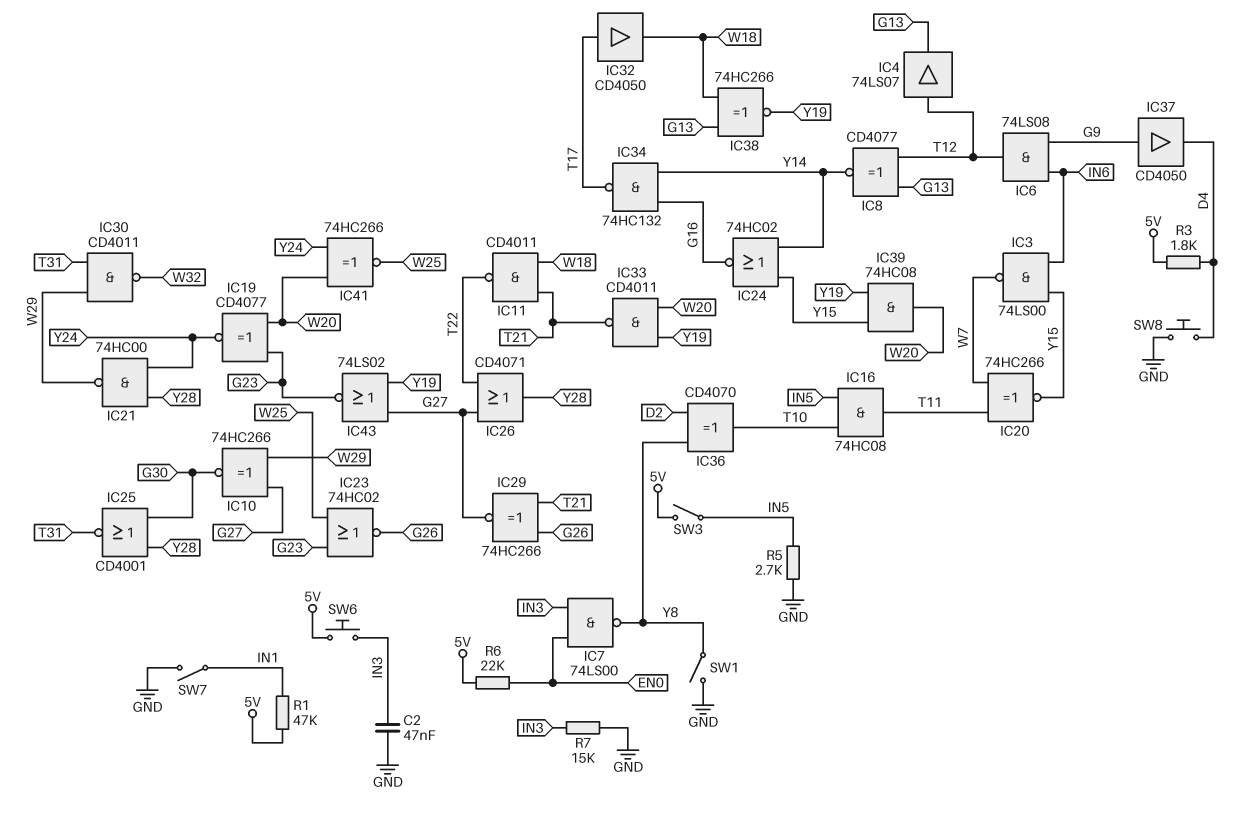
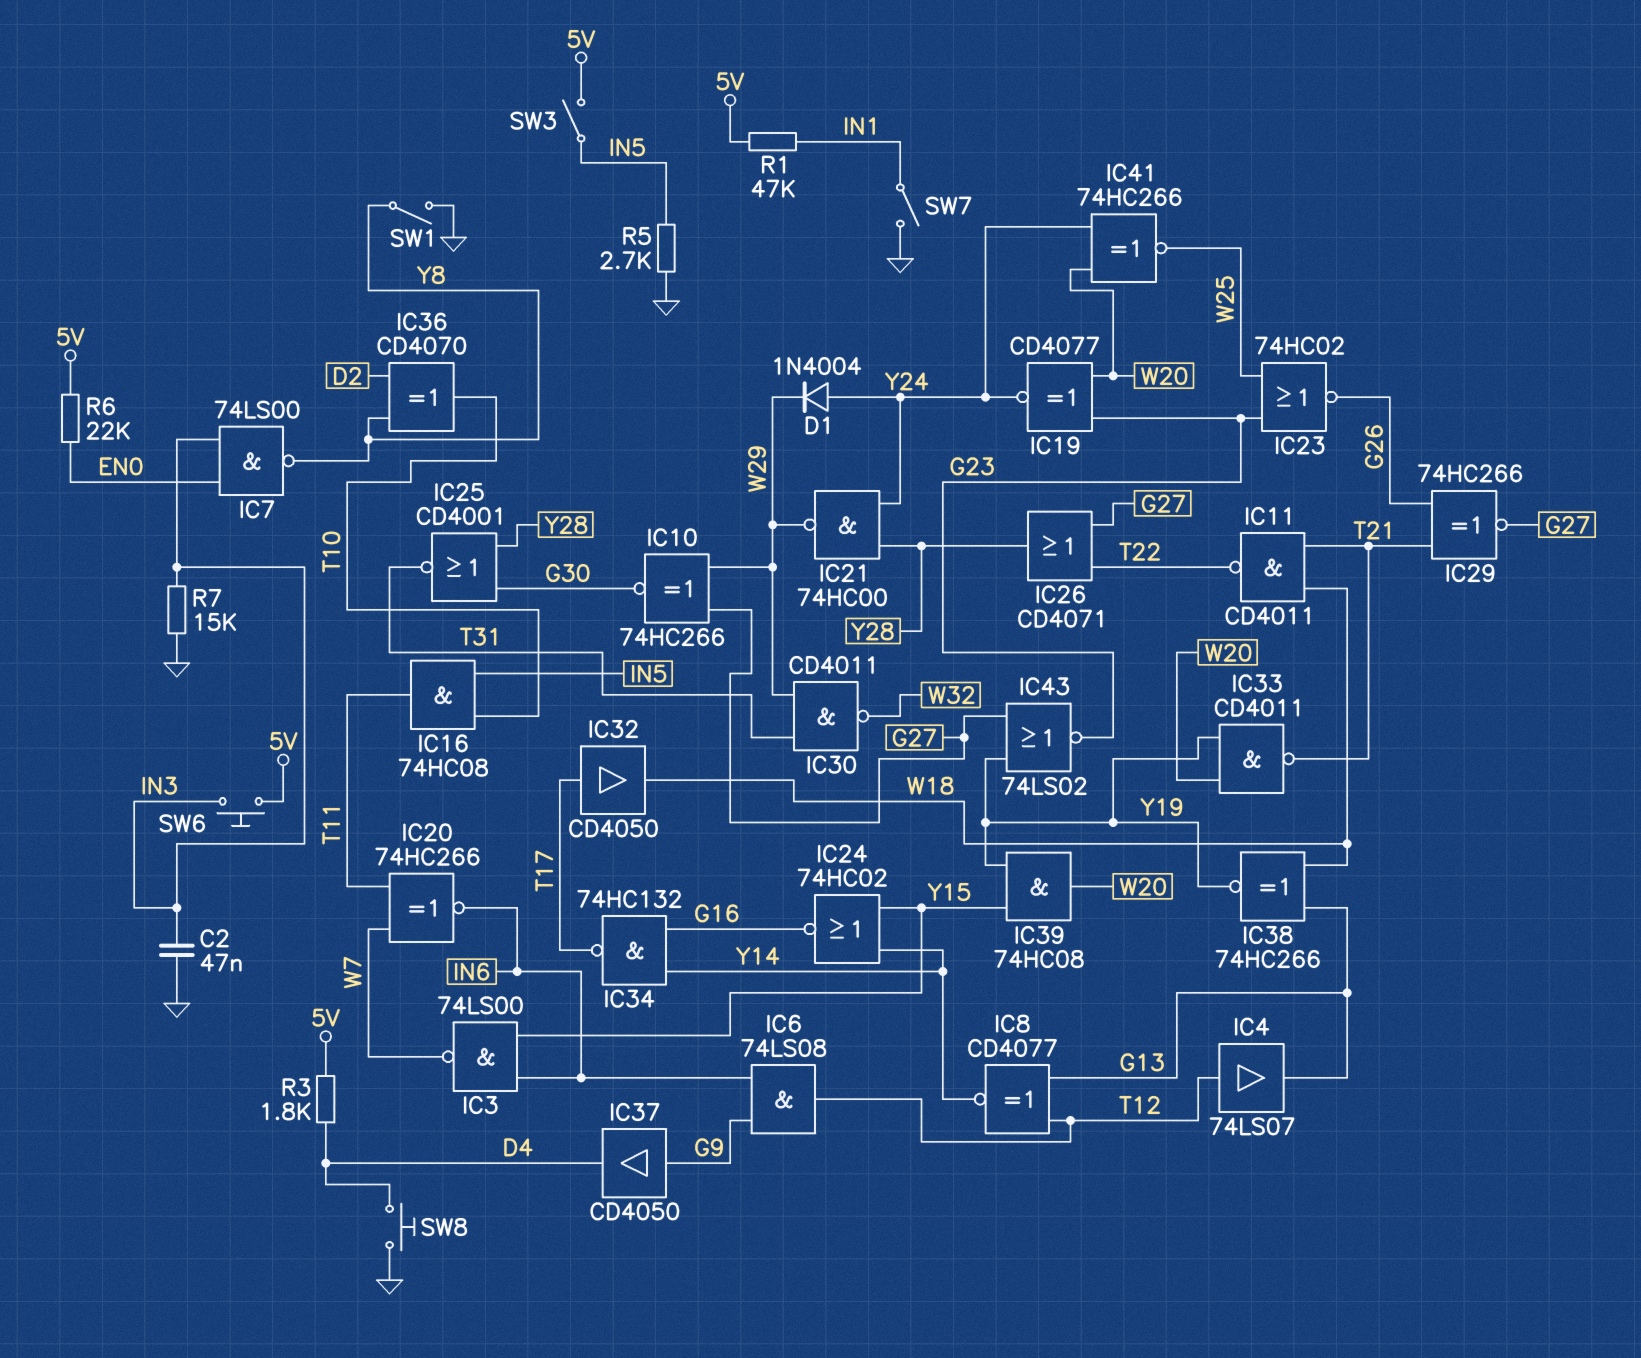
D1: none -> diode 1N4004 (A Y24, K W29)
IC20: XNOR 74HC266 (in T11, in W7, out Y15) -> XNOR 74HC266 (in T11, in W7, out IN6)

